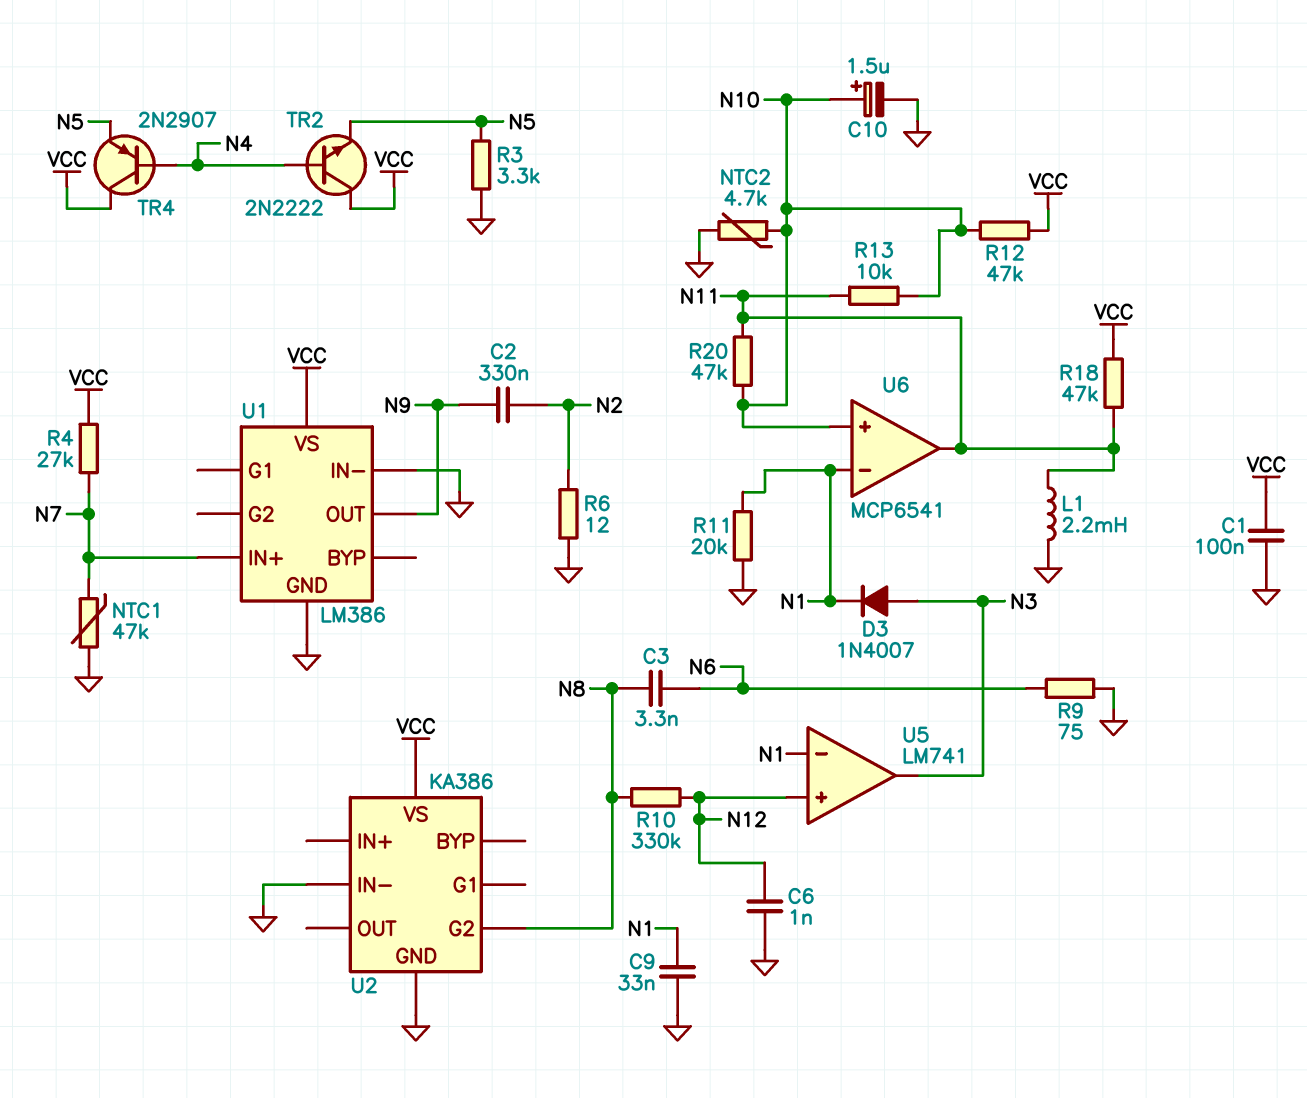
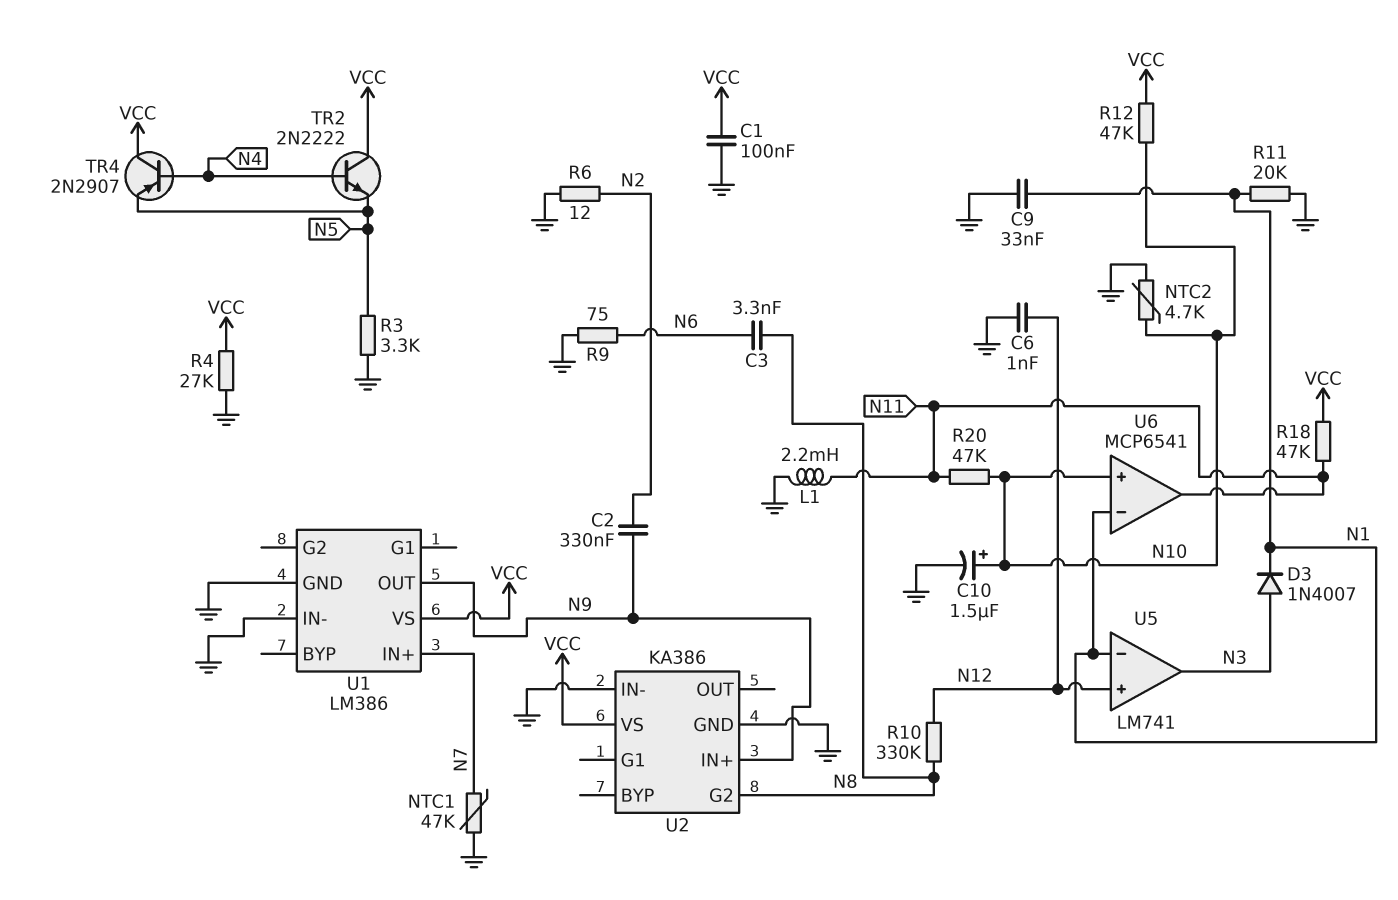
R4: 27k (N7, VCC) -> 27k (GND, VCC)
R13: 10k (N10, N11) -> none
U2 pin IN+: none -> N9

